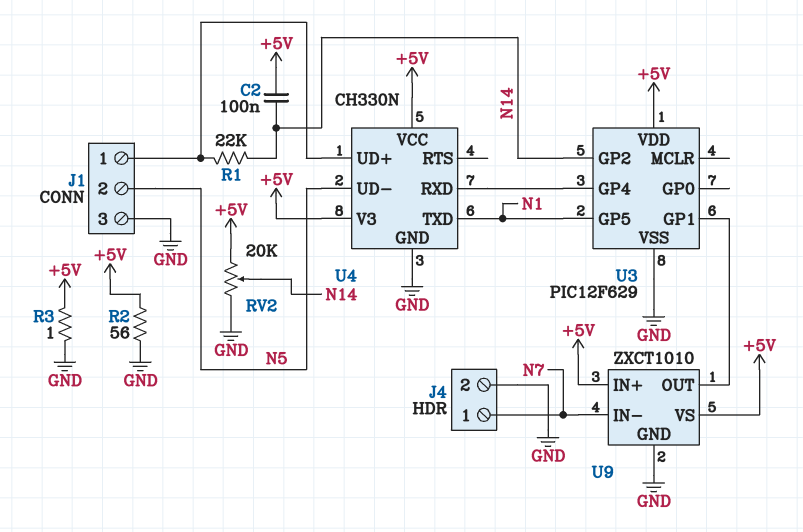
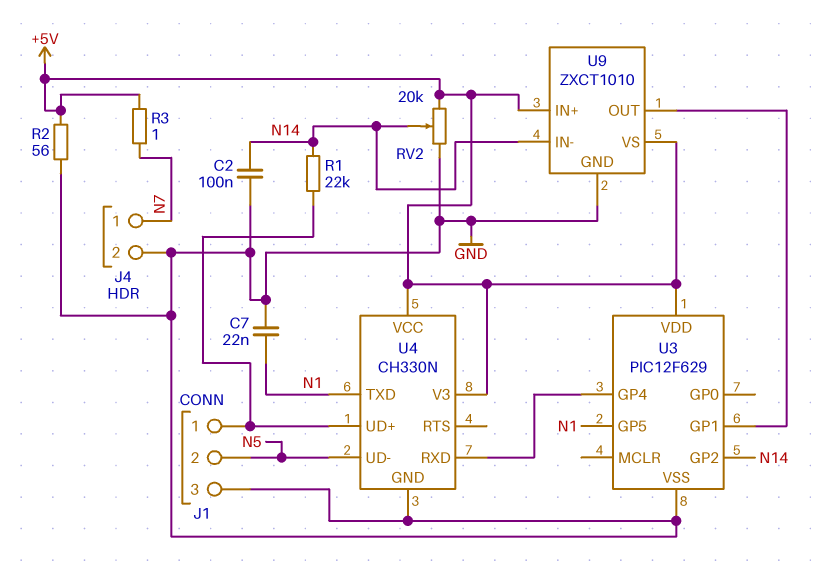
C2: 100nF (+5V, N14) -> 100nF (GND, N14)
C7: none -> 22nF (GND, N1)
R3: 1 (+5V, GND) -> 1 (+5V, N7)
U9 pin IN-: N7 -> N14

